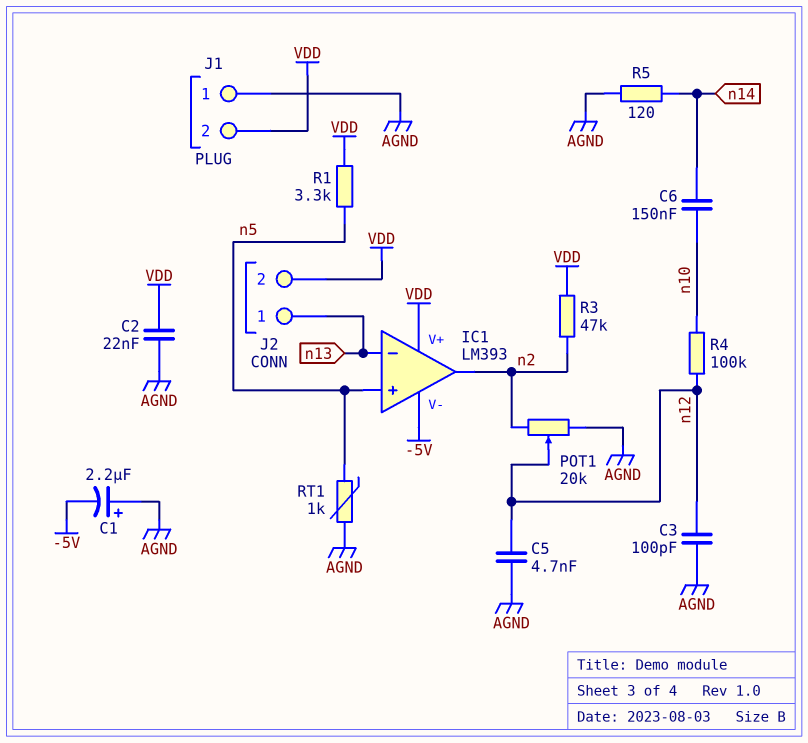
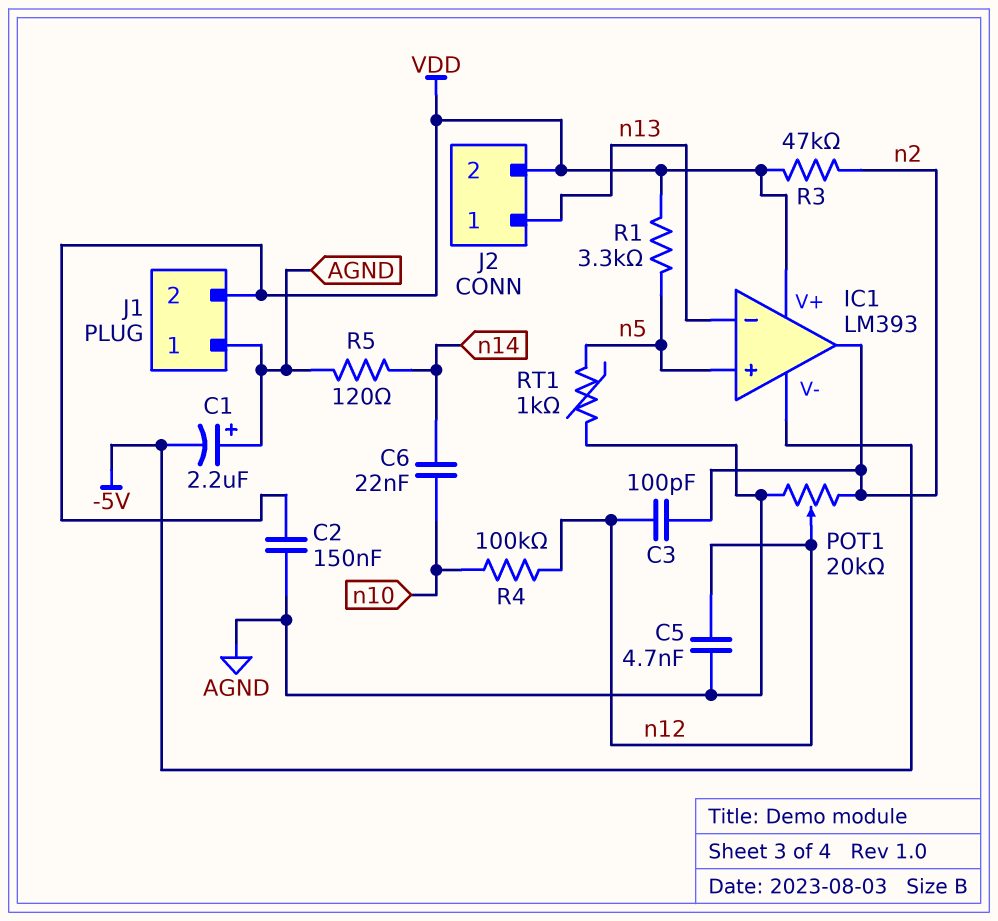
C2: 22nF (AGND, VDD) -> 150nF (AGND, VDD)
C3: 100pF (AGND, n12) -> 100pF (n2, n12)
C6: 150nF (n10, n14) -> 22nF (n10, n14)

